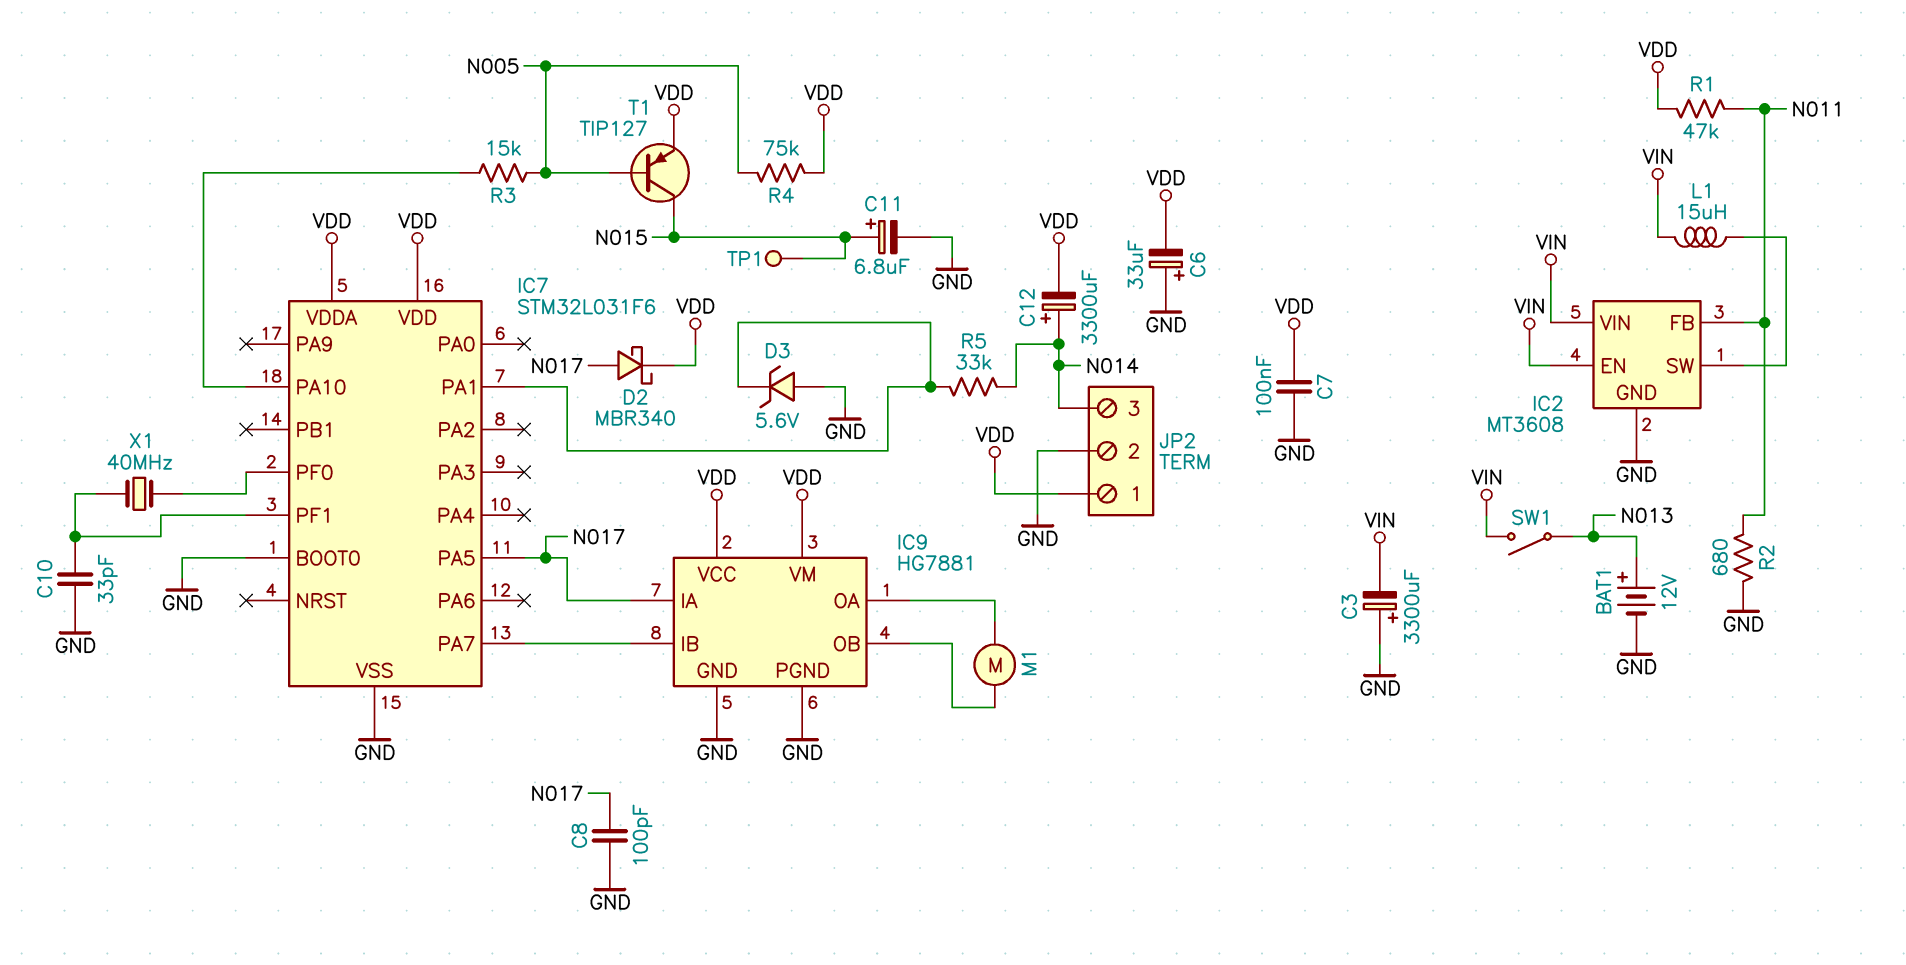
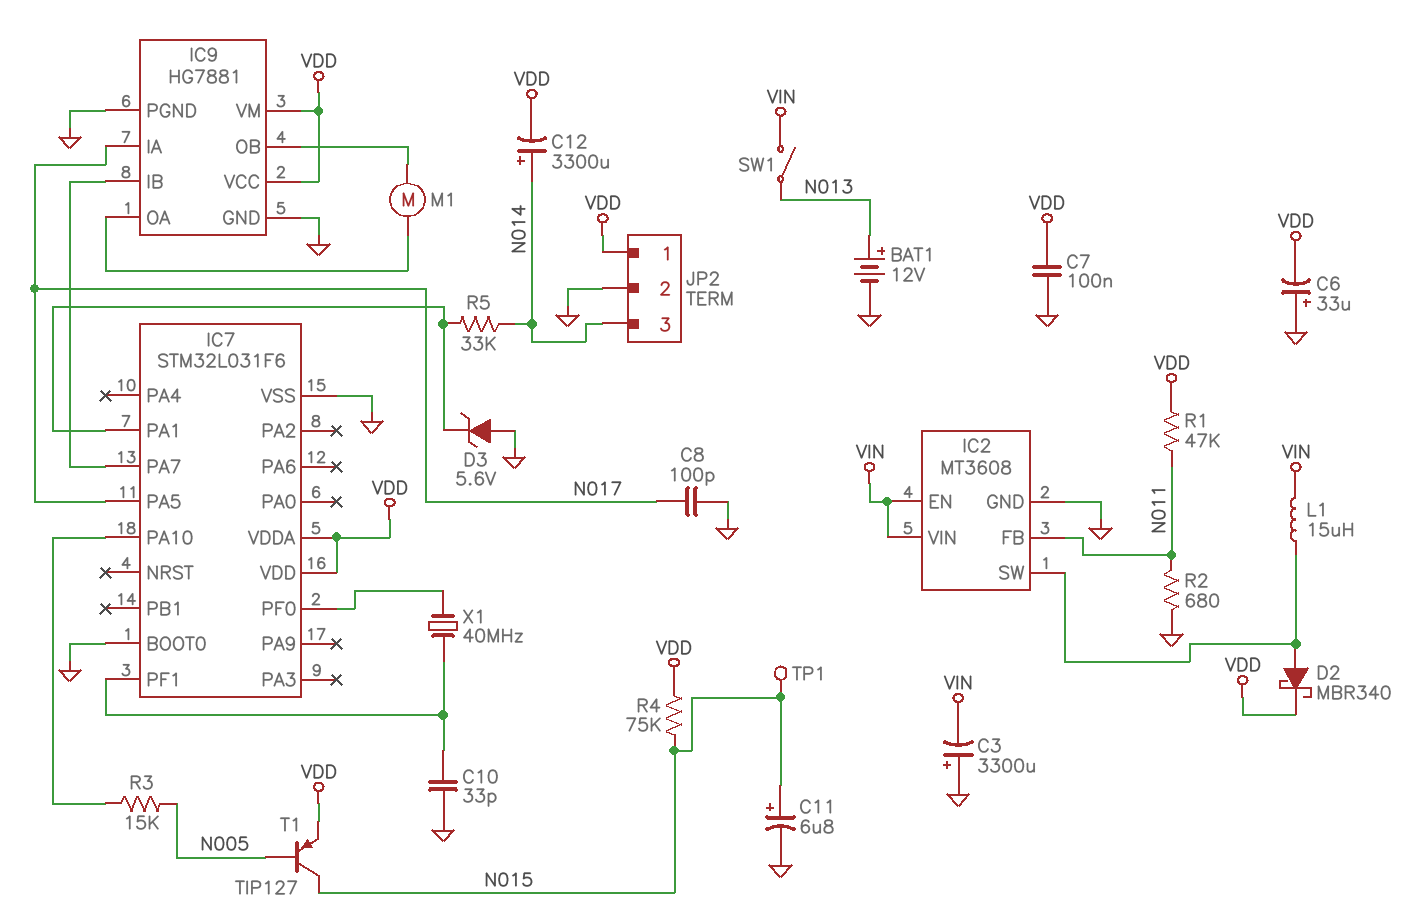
D2: schottky MBR340 (A N017, K VDD) -> schottky MBR340 (A IC2/SW, K VDD)
R4: 75k (N005, VDD) -> 75k (N015, VDD)

